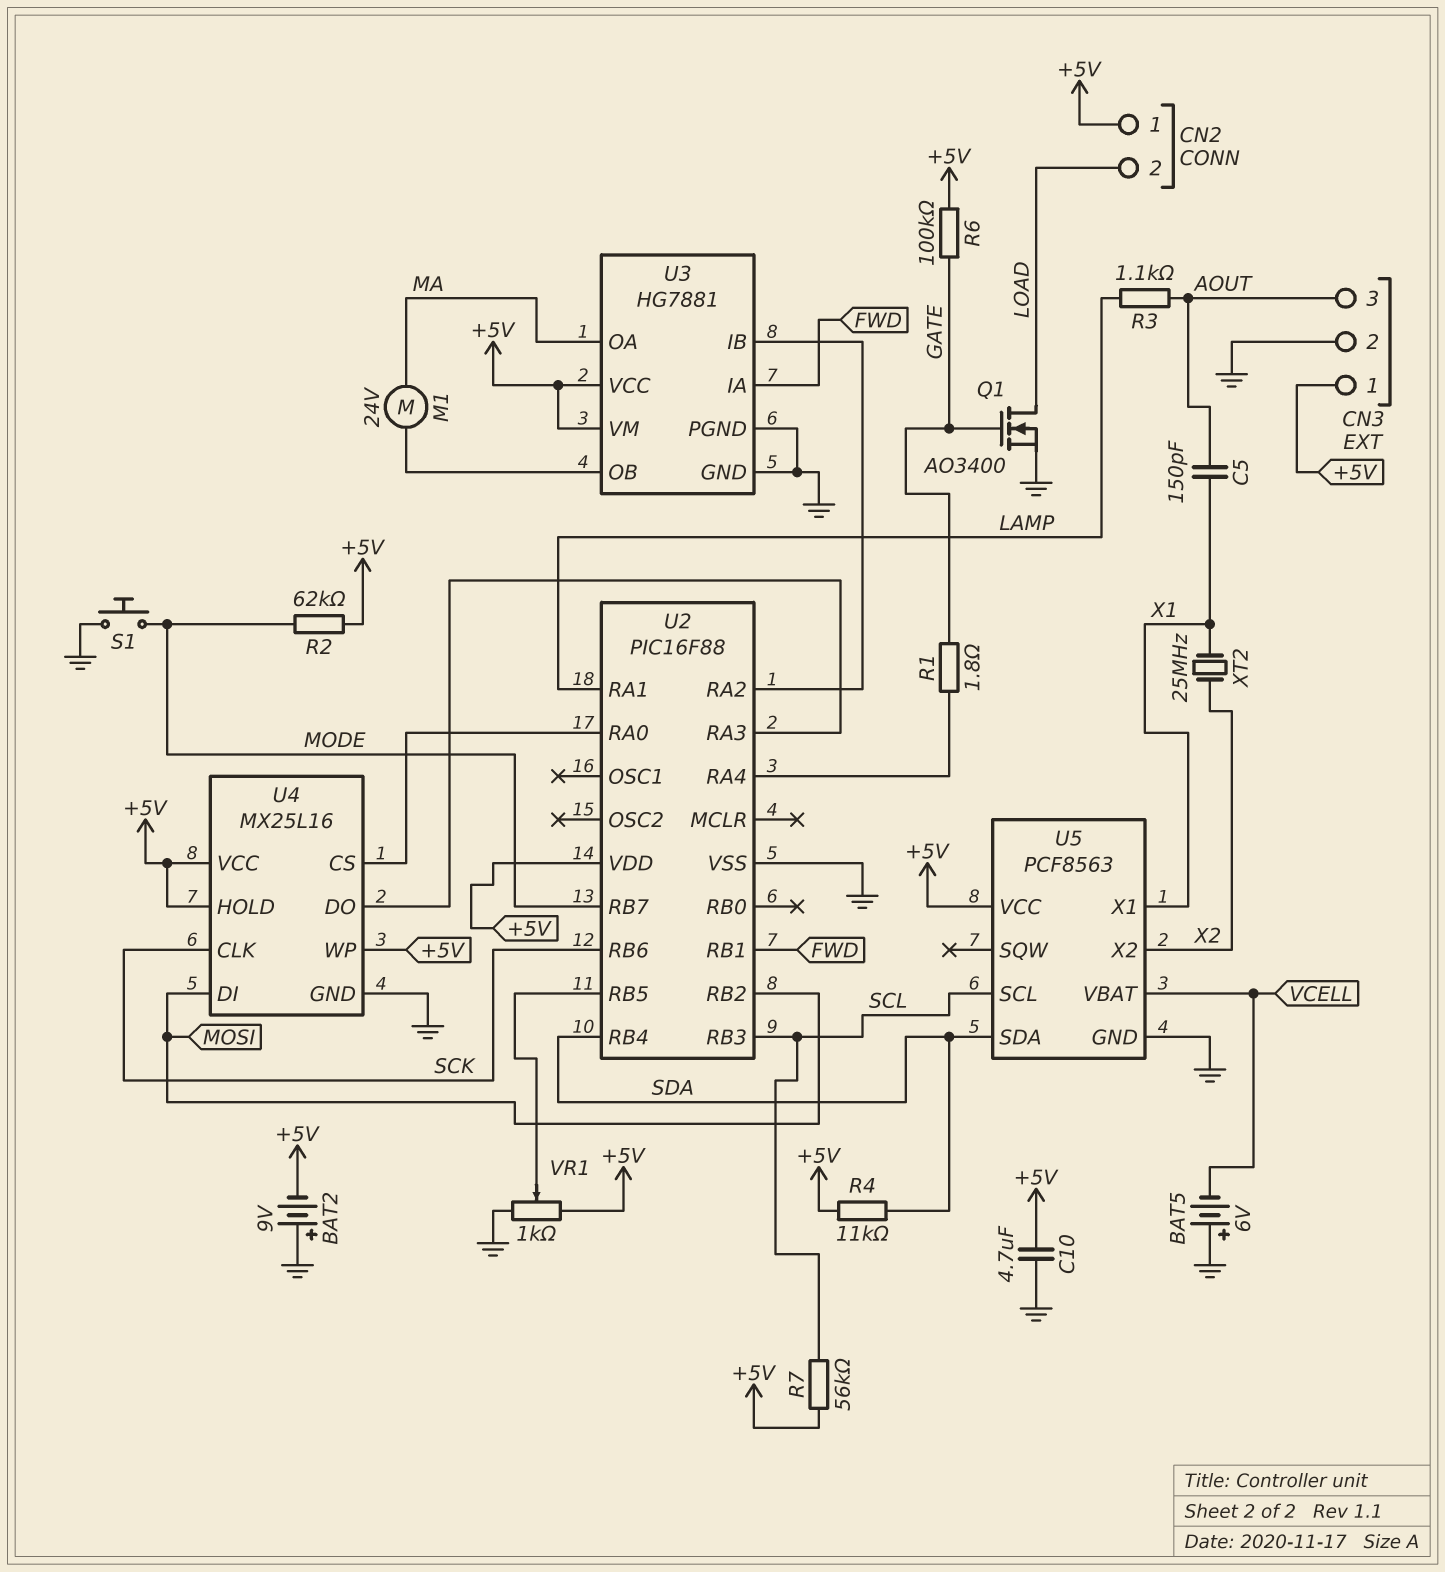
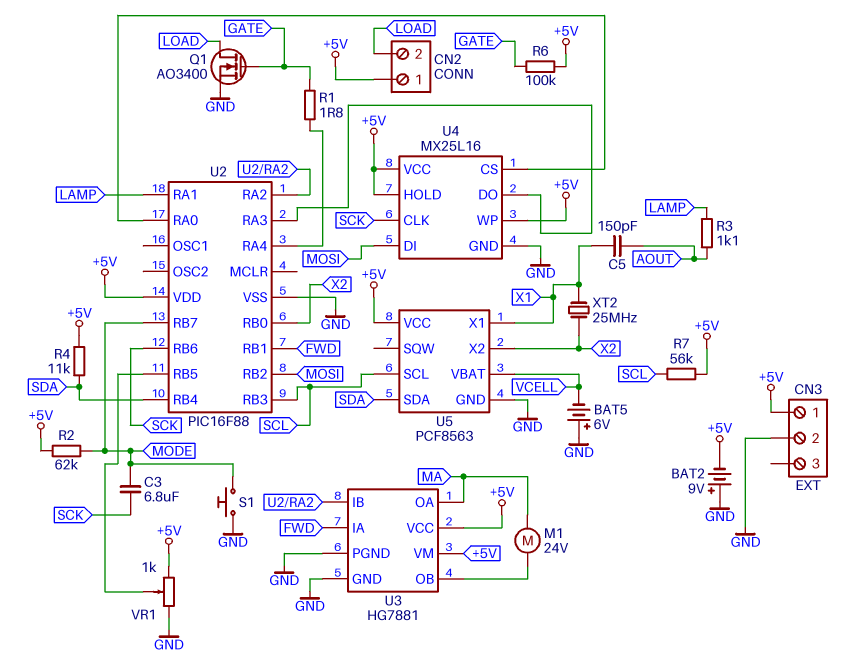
C3: none -> 6.8uF (MODE, SCK)
C10: 4.7uF (+5V, GND) -> none
CN3 pin 3: AOUT -> none
U2 pin RB0: none -> X2

